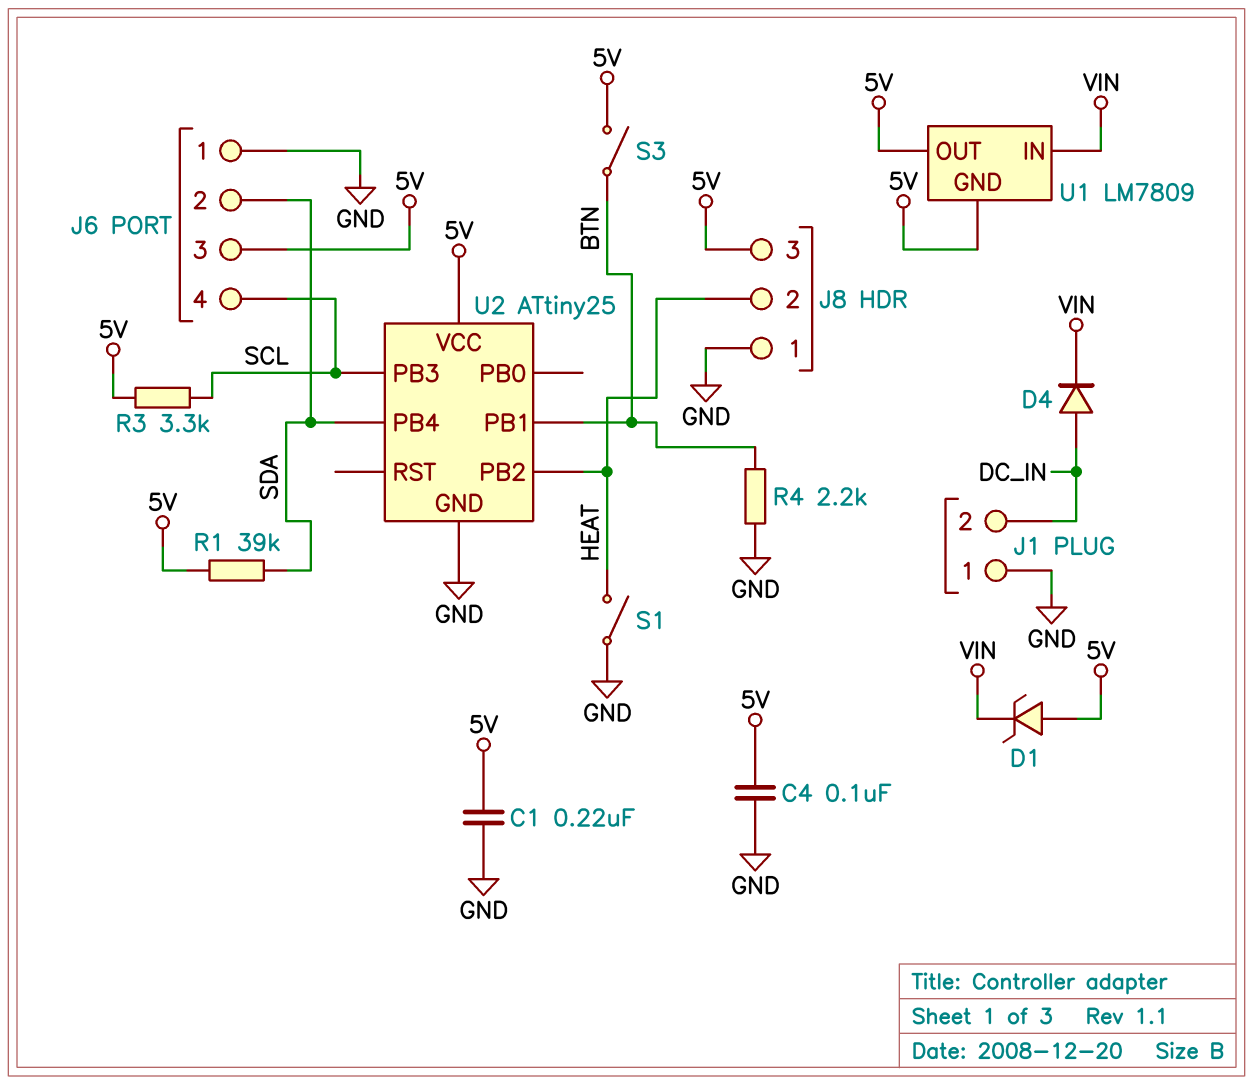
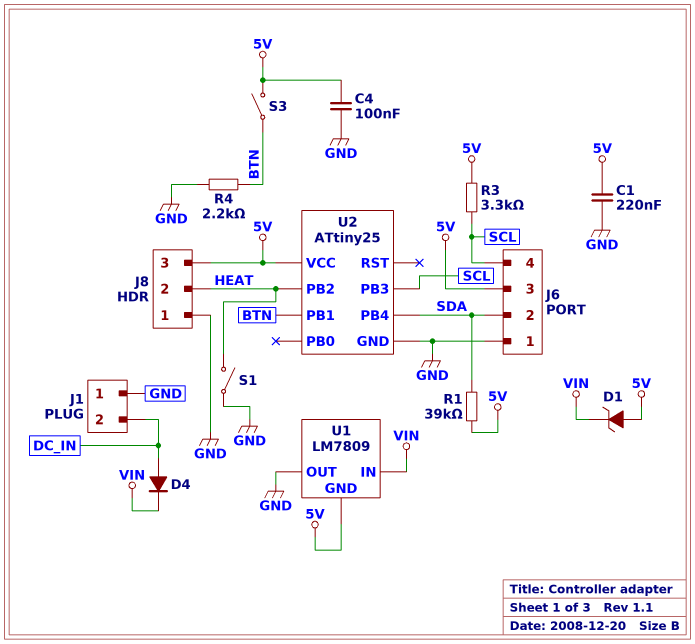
U1 pin OUT: 5V -> GND

